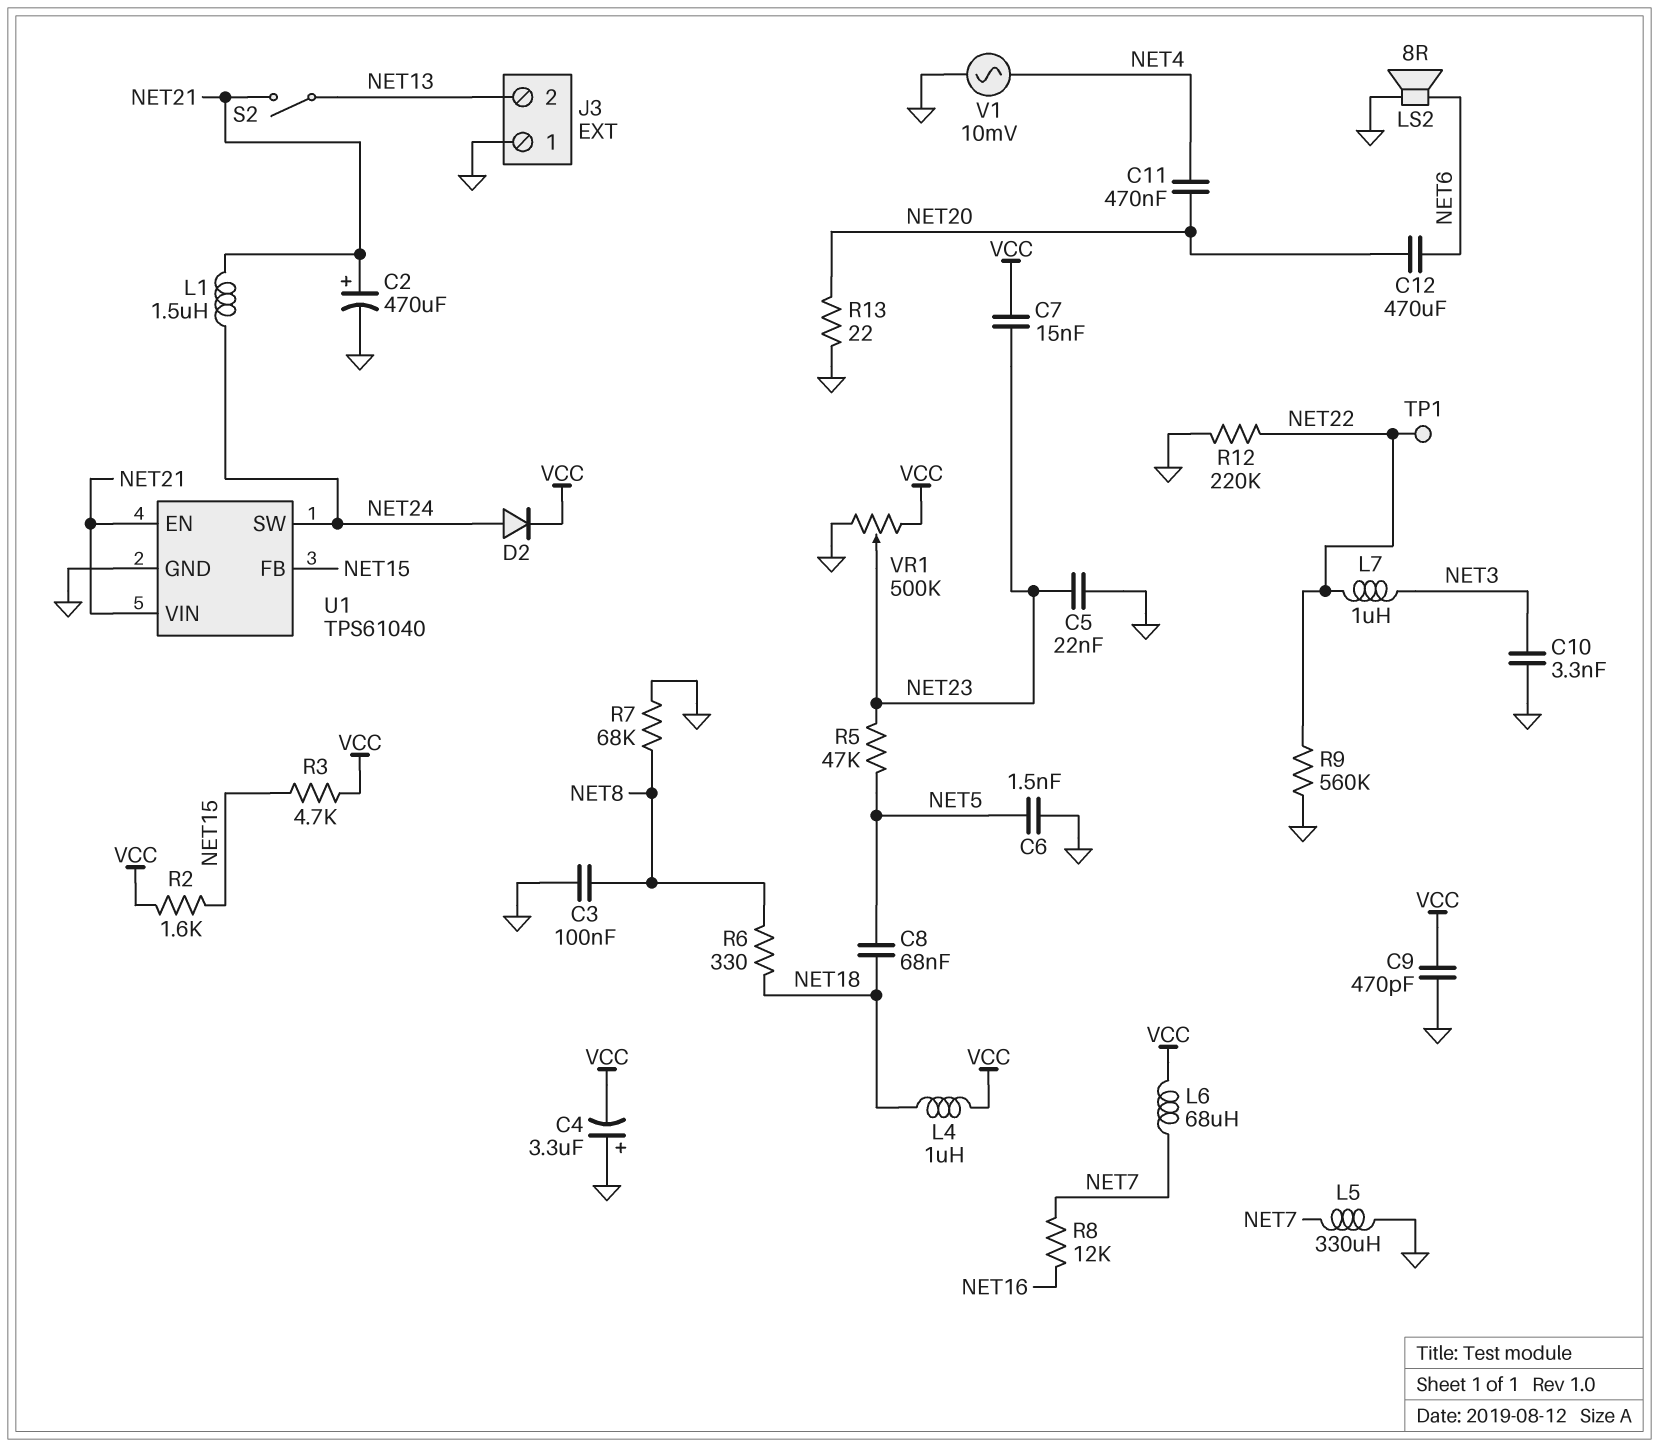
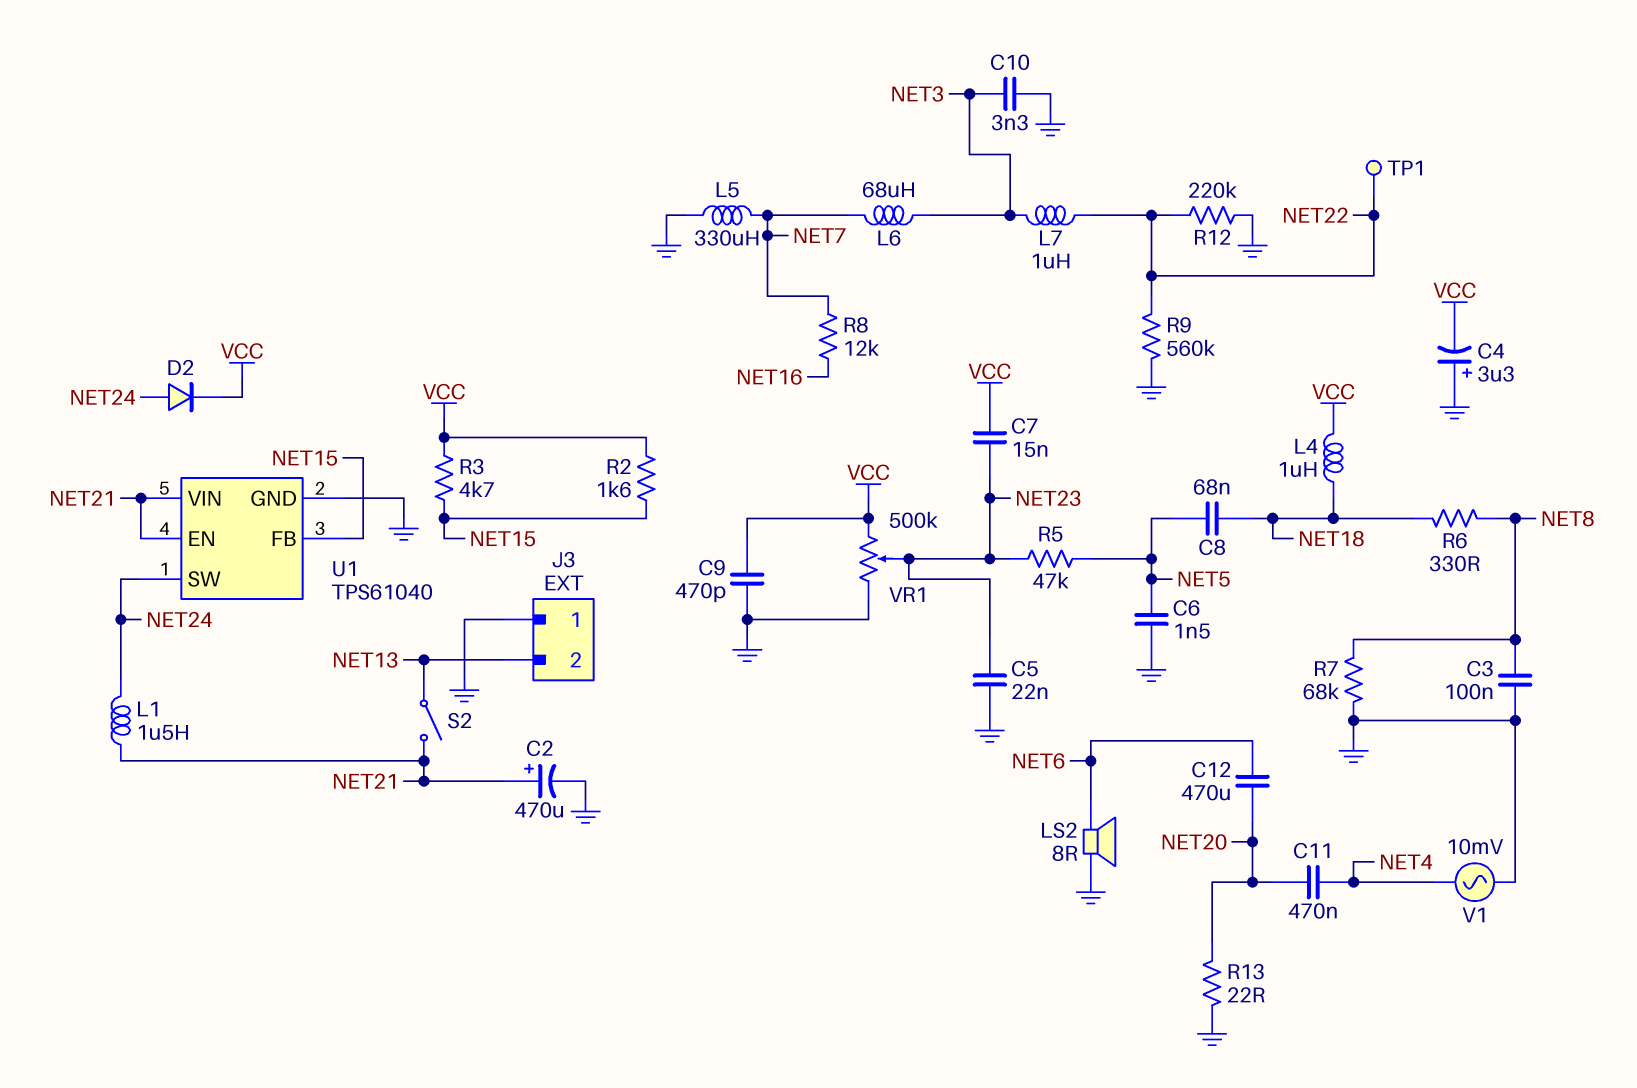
L6: 68uH (NET7, VCC) -> 68uH (NET3, NET7)

